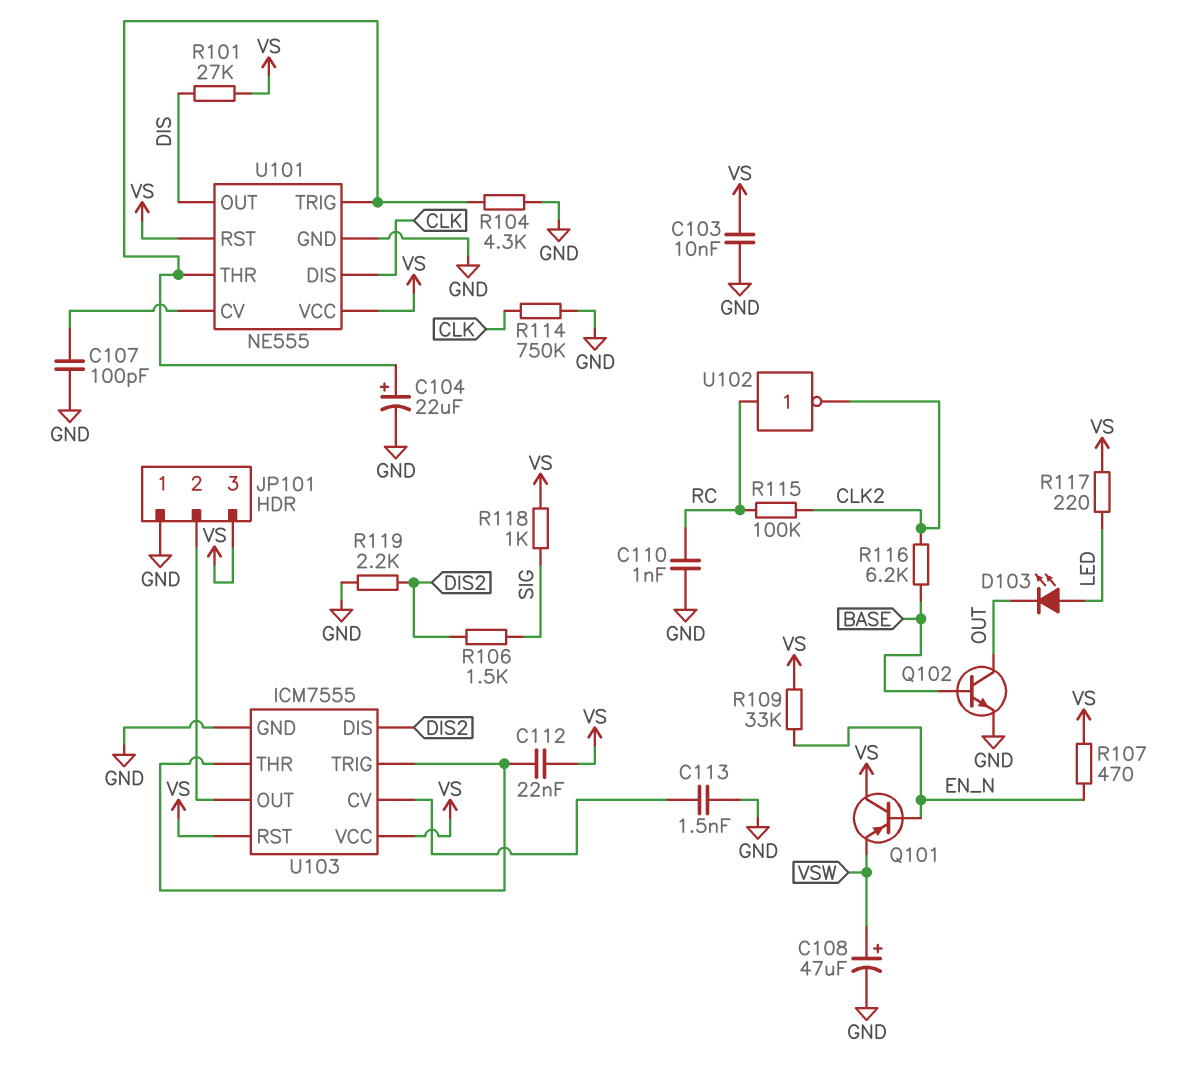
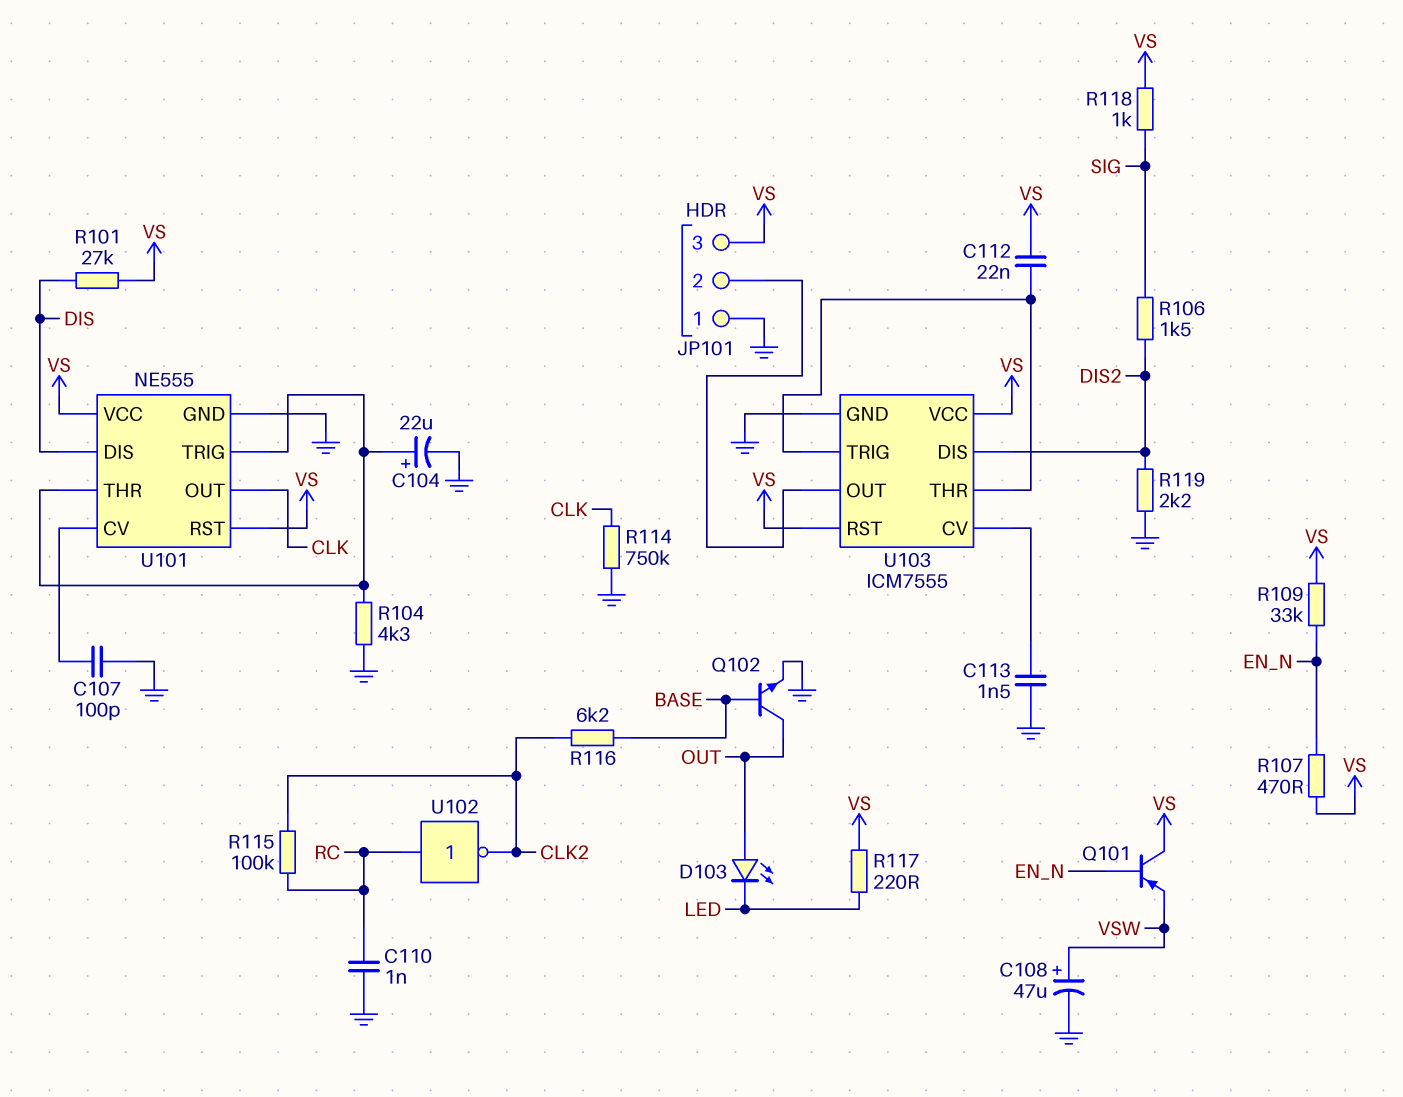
C103: 10nF (GND, VS) -> none
D103: LED (A LED, K OUT) -> LED (A OUT, K LED)
U101 pin DIS: CLK -> DIS
U101 pin OUT: DIS -> CLK

